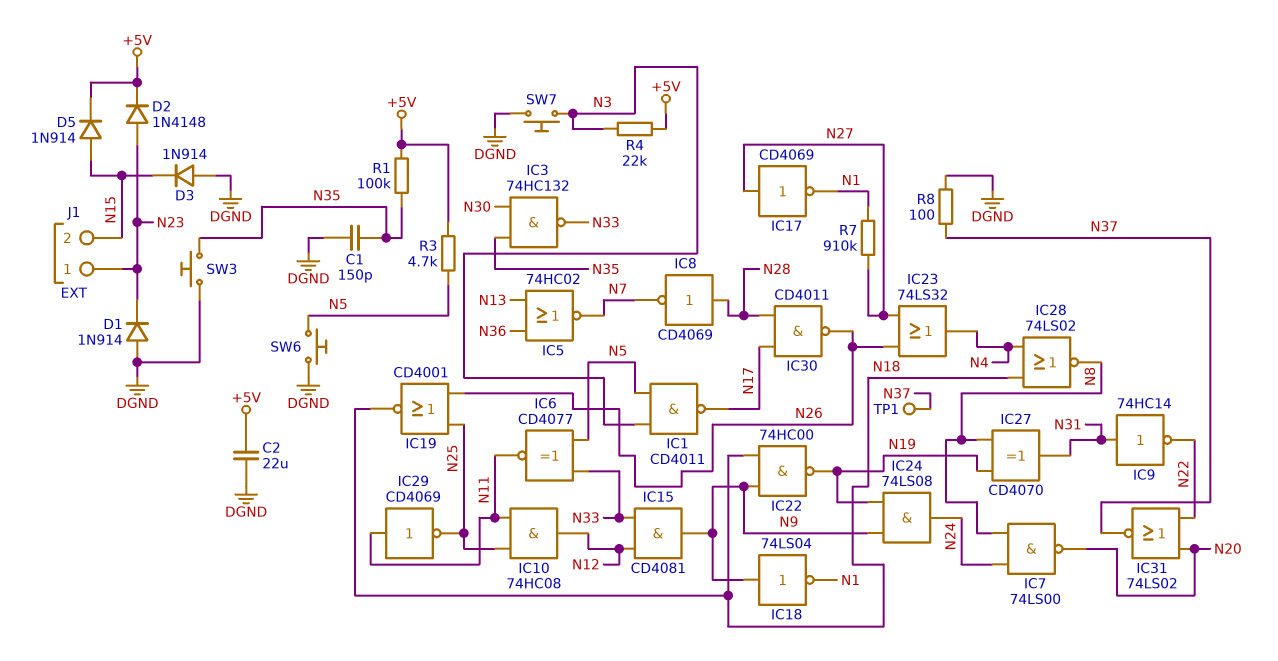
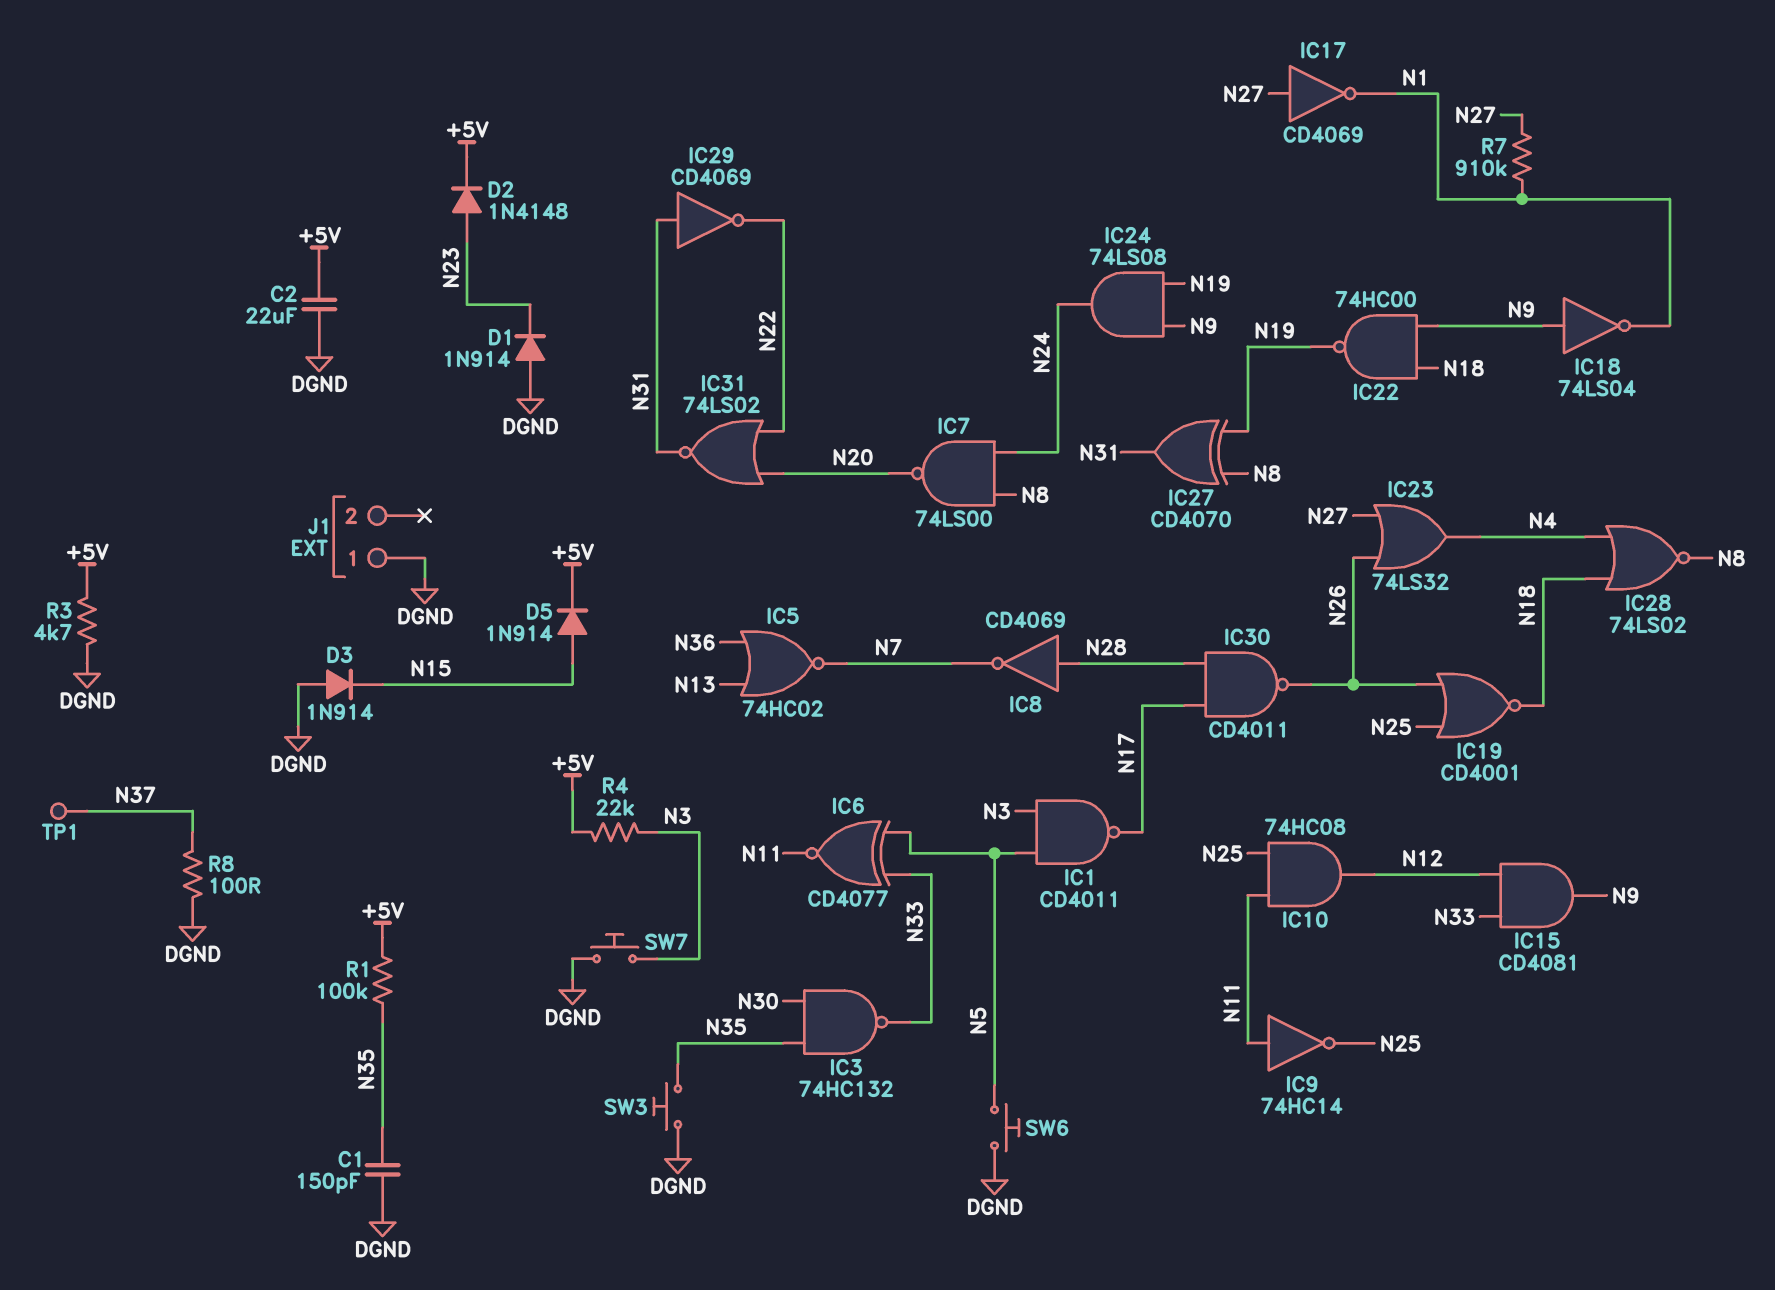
IC9: NOT 74HC14 (in N31, out N22) -> NOT 74HC14 (in N11, out N25)
IC29: NOT CD4069 (in N11, out N25) -> NOT CD4069 (in N31, out N22)
IC31: NOR 74LS02 (in N20, in N22, out N37) -> NOR 74LS02 (in N20, in N22, out N31)
J1 pin 1: N23 -> DGND
J1 pin 2: N15 -> none
R3: 4.7k (+5V, N5) -> 4.7k (+5V, DGND)

